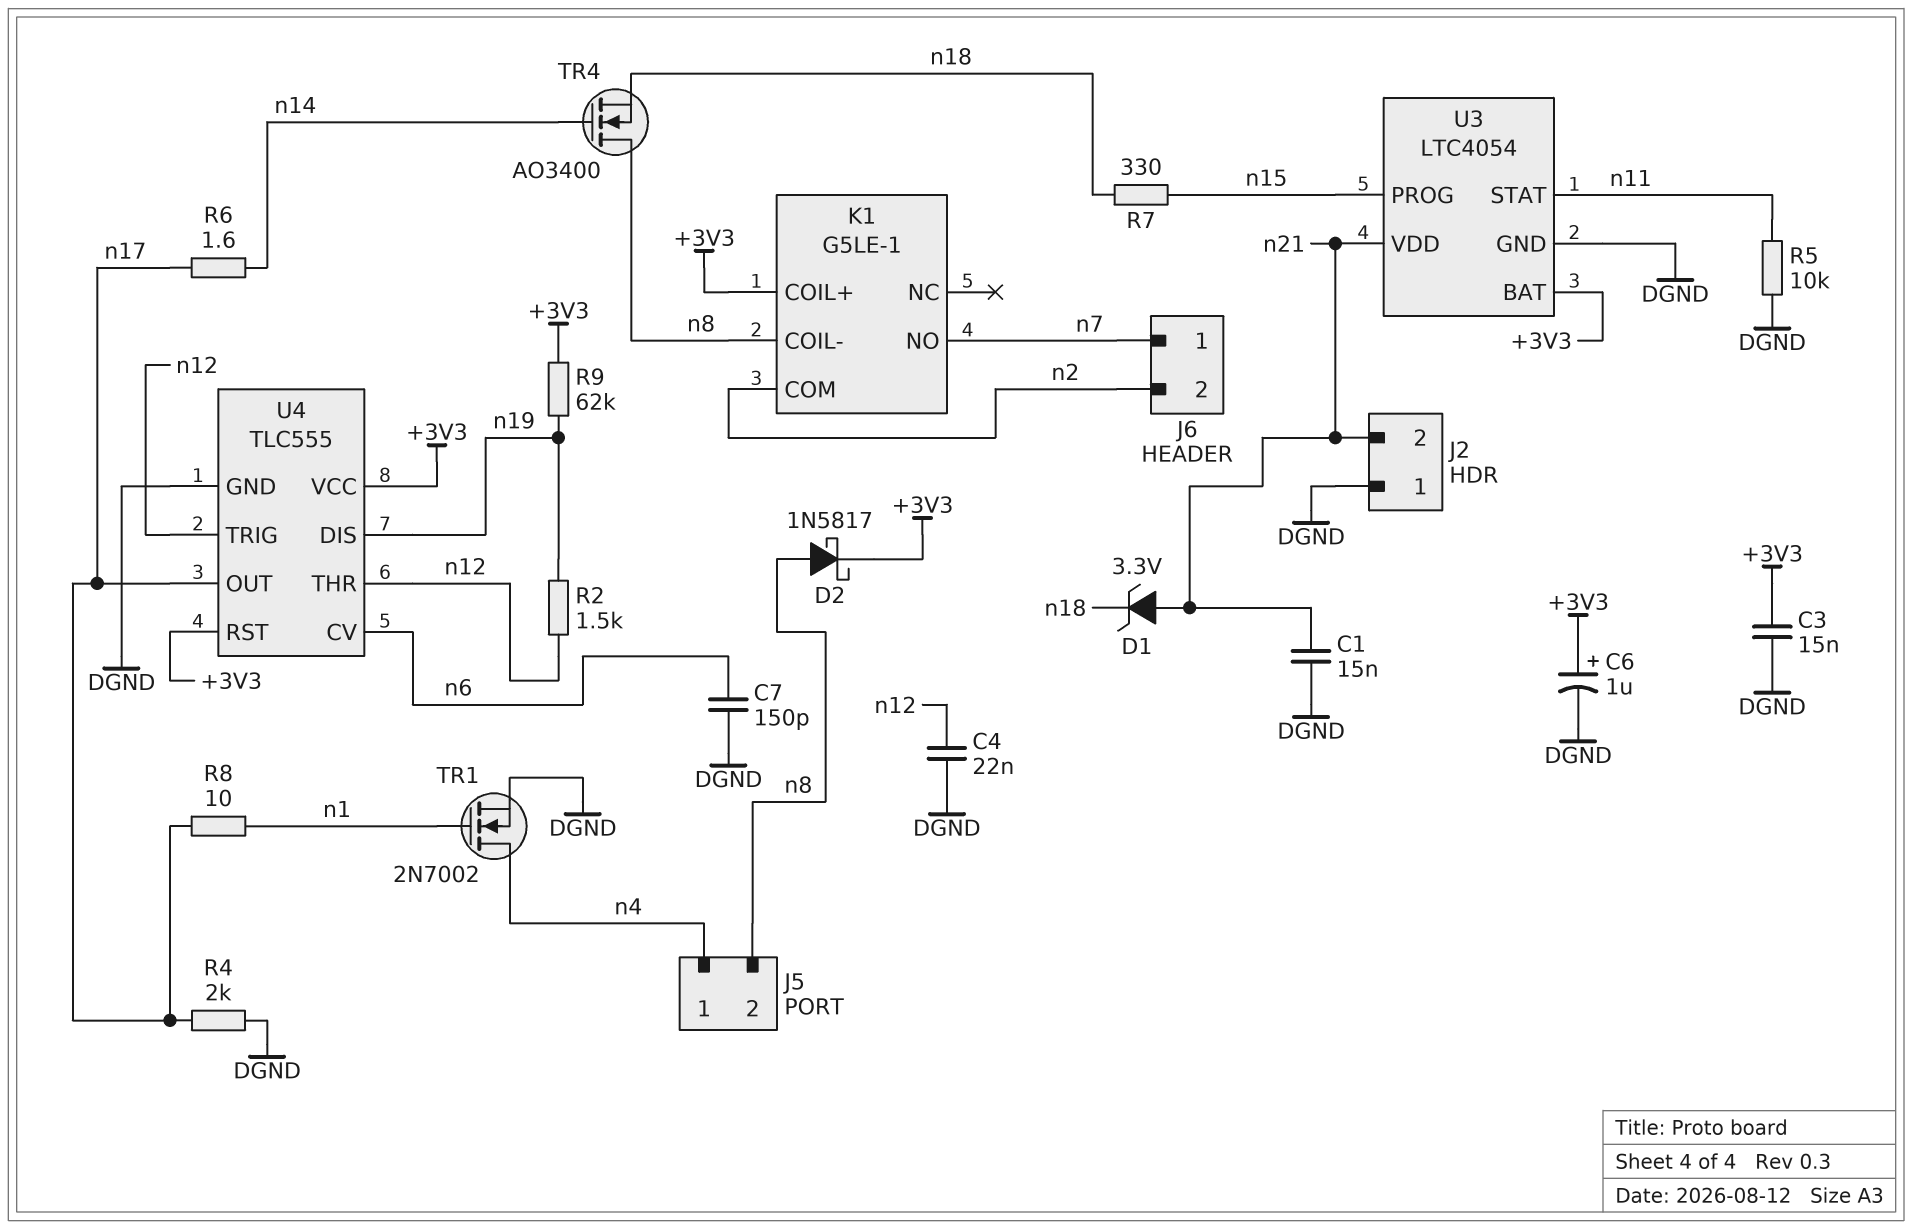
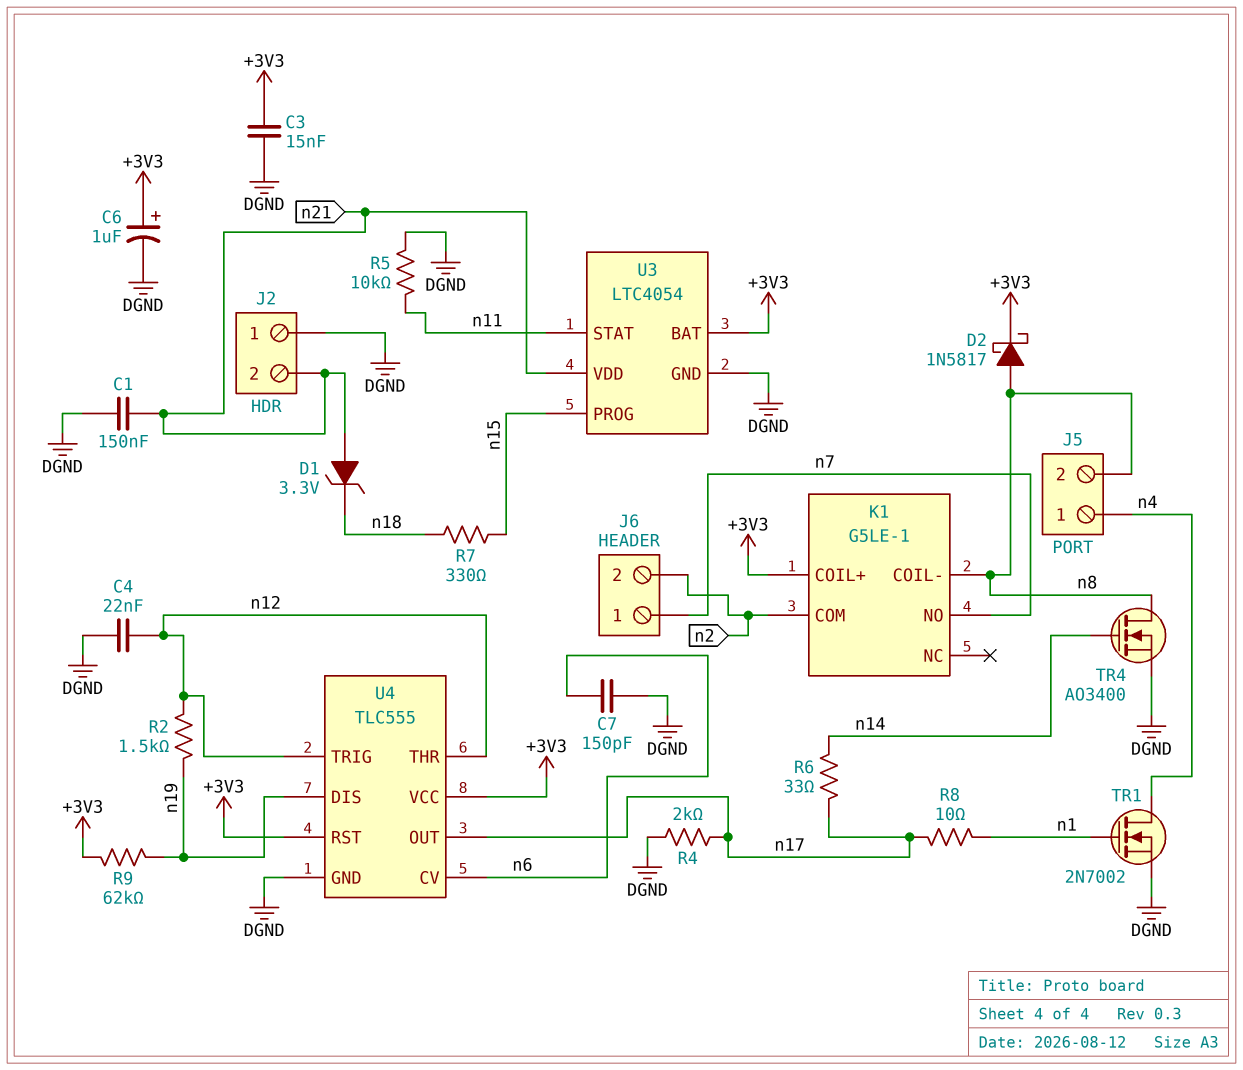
C1: 15nF (DGND, n21) -> 150nF (DGND, n21)
R6: 1.6 (n14, n17) -> 33 (n14, n17)
TR4: NMOS AO3400 (G n14, D n8, S n18) -> NMOS AO3400 (G n14, D n8, S DGND)

